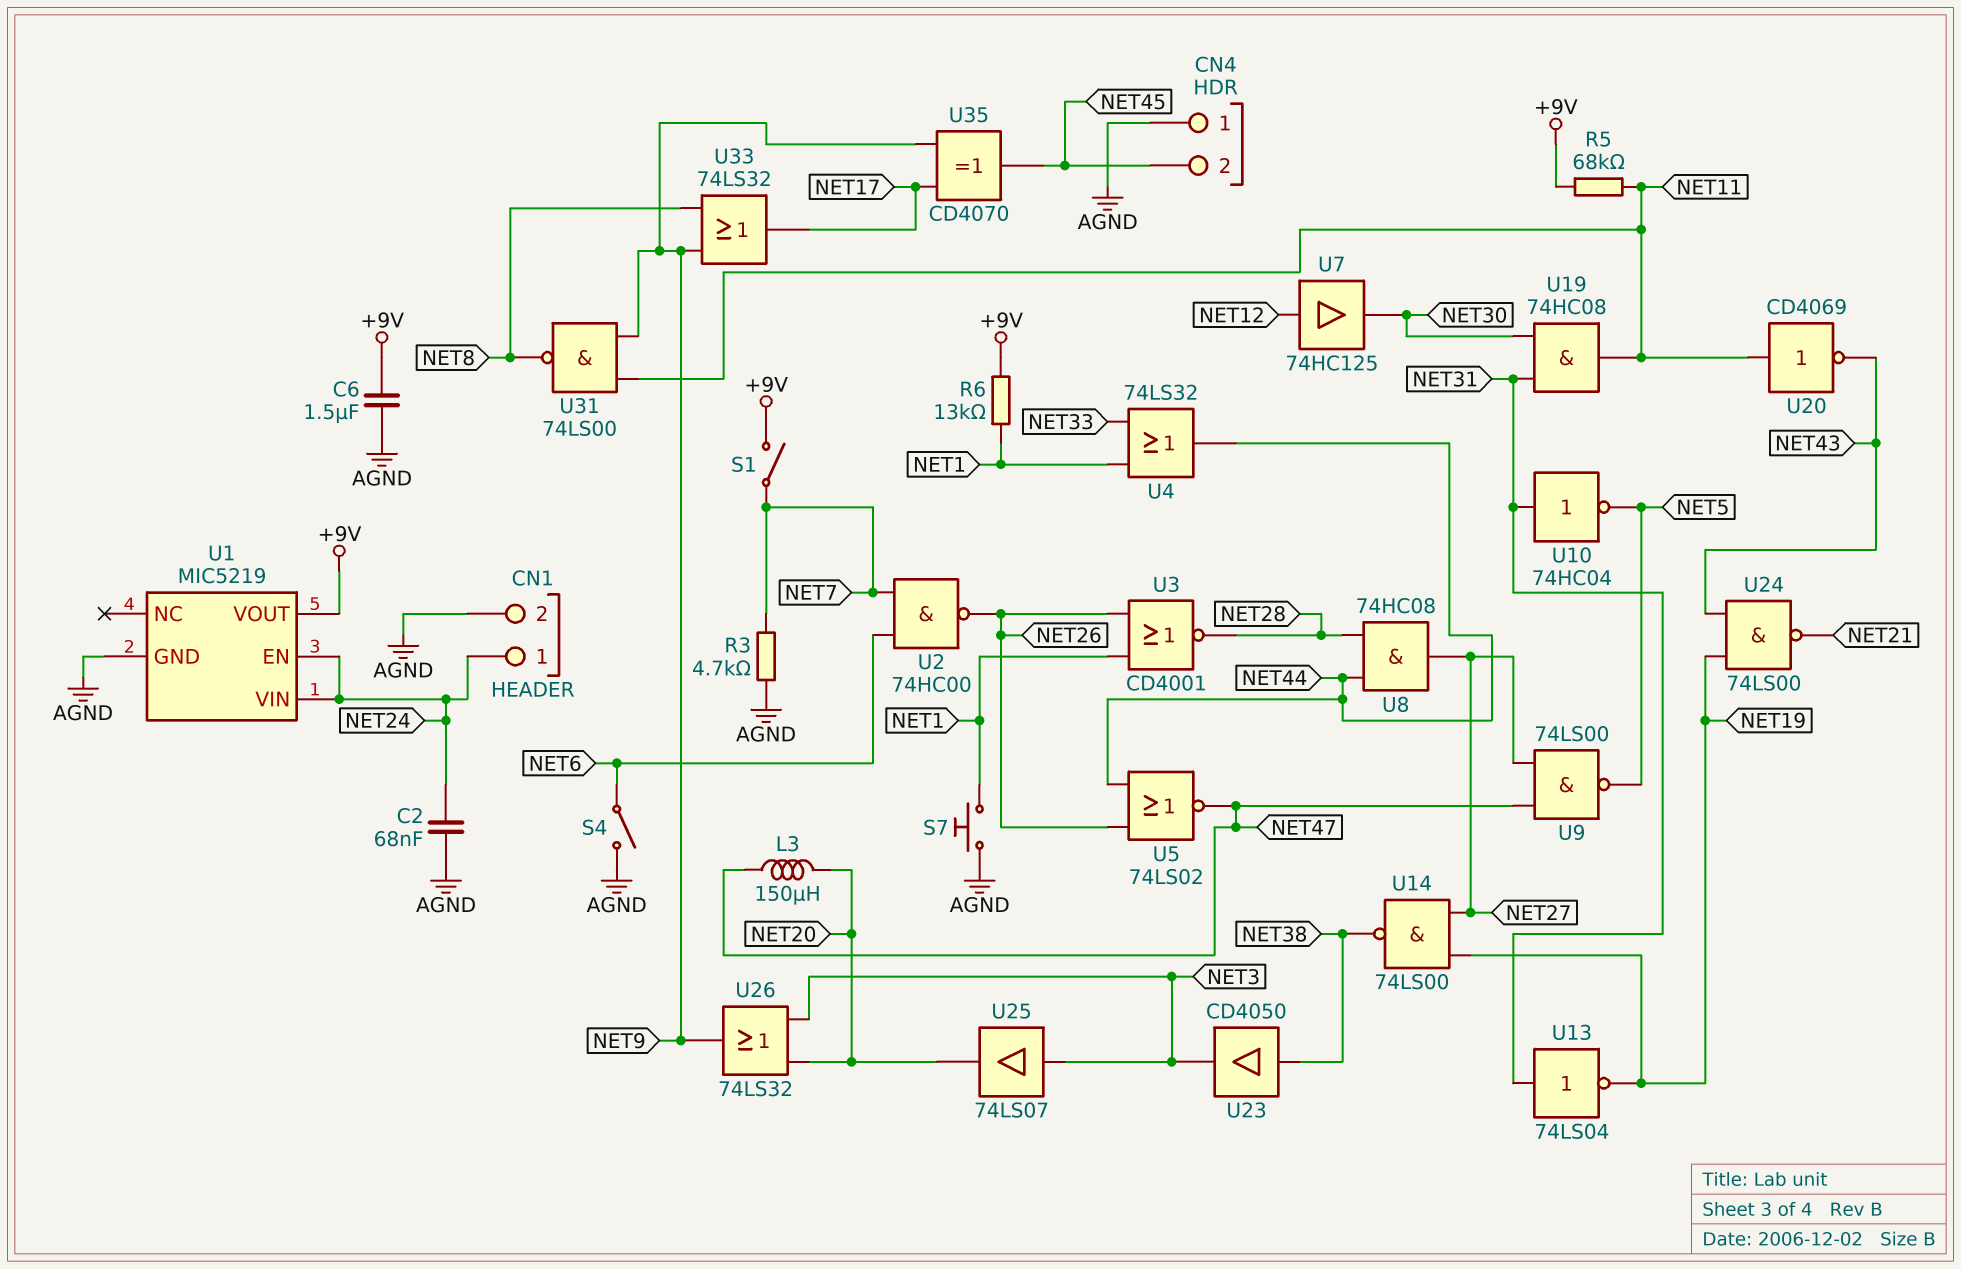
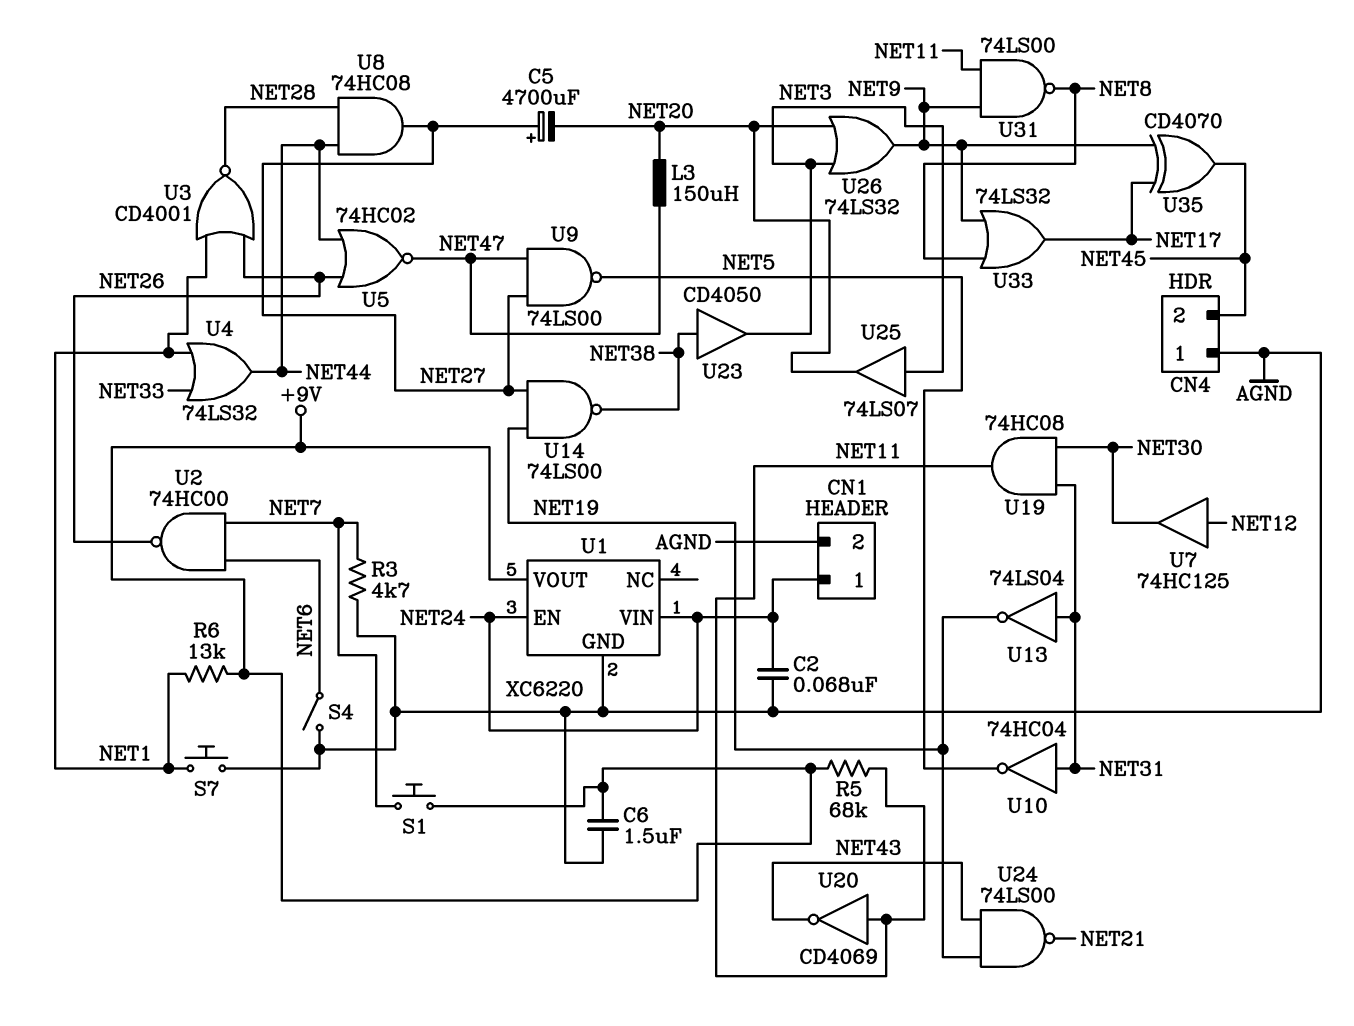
C5: none -> 4700uF (plus NET27, minus NET20)
S1: switch (+9V, NET7) -> button (+9V, NET7)
U1: MIC5219 -> XC6220
U5: NOR 74LS02 (in NET26, in NET44, out NET47) -> NOR 74HC02 (in NET26, in NET44, out NET47)

